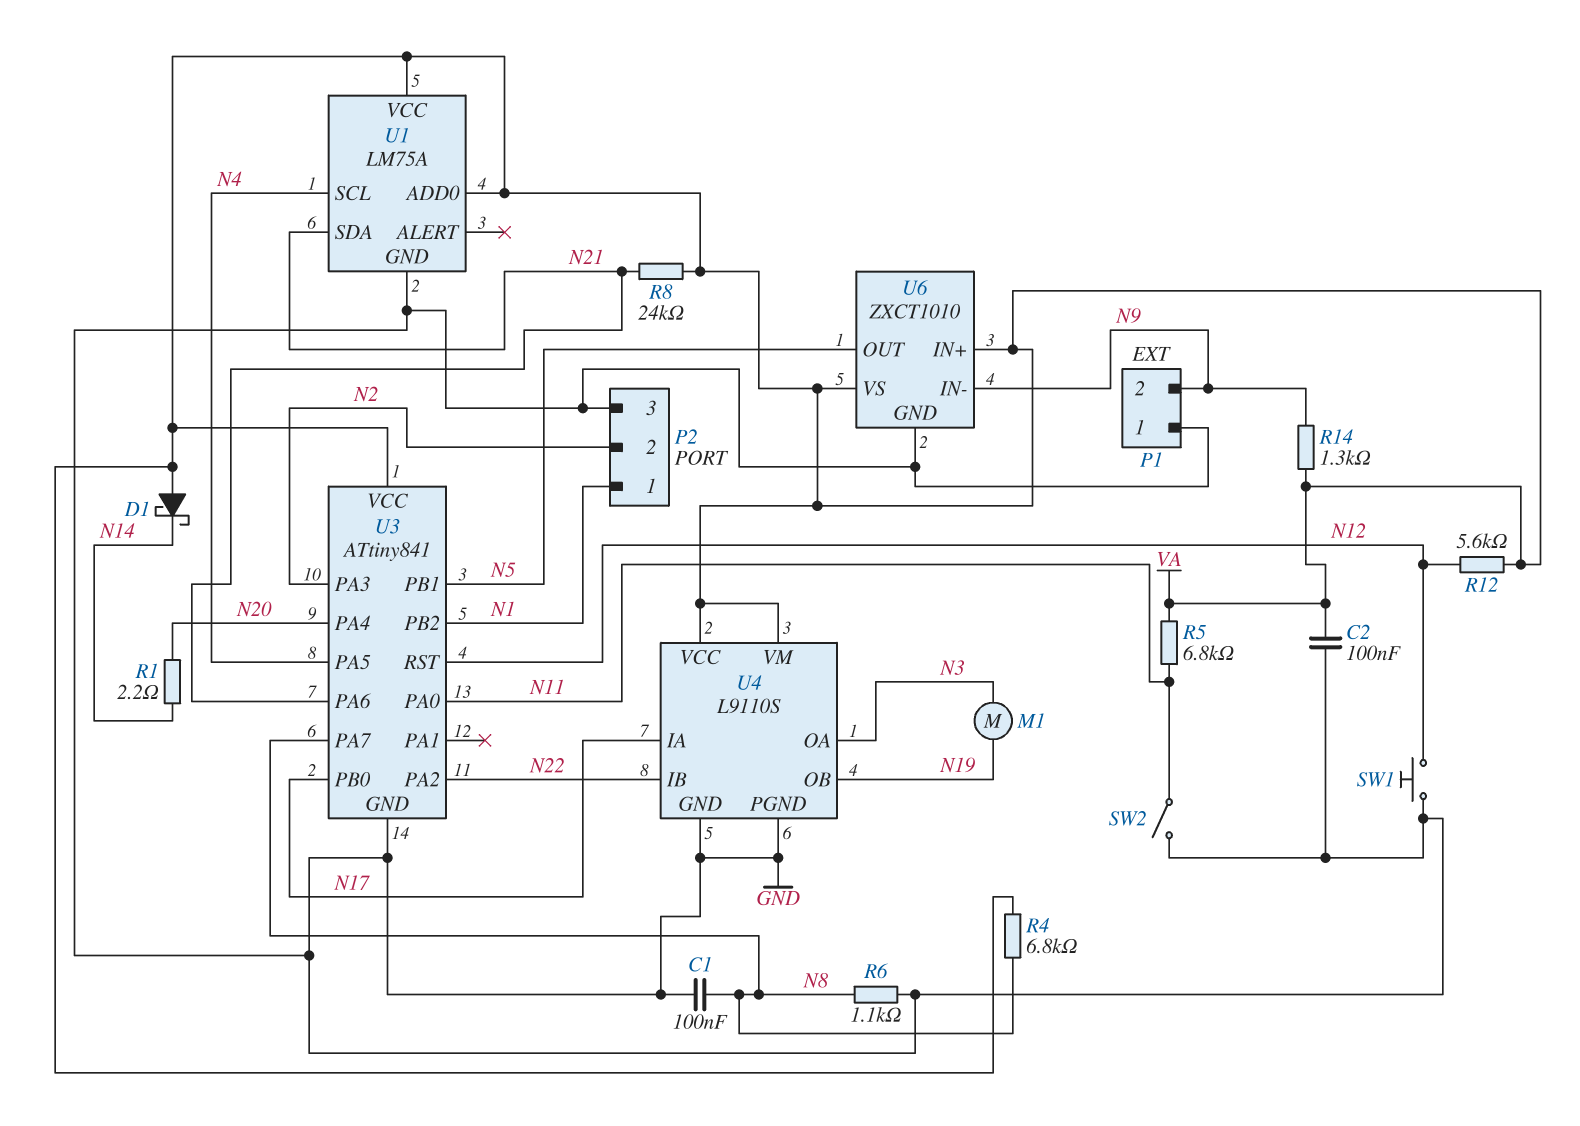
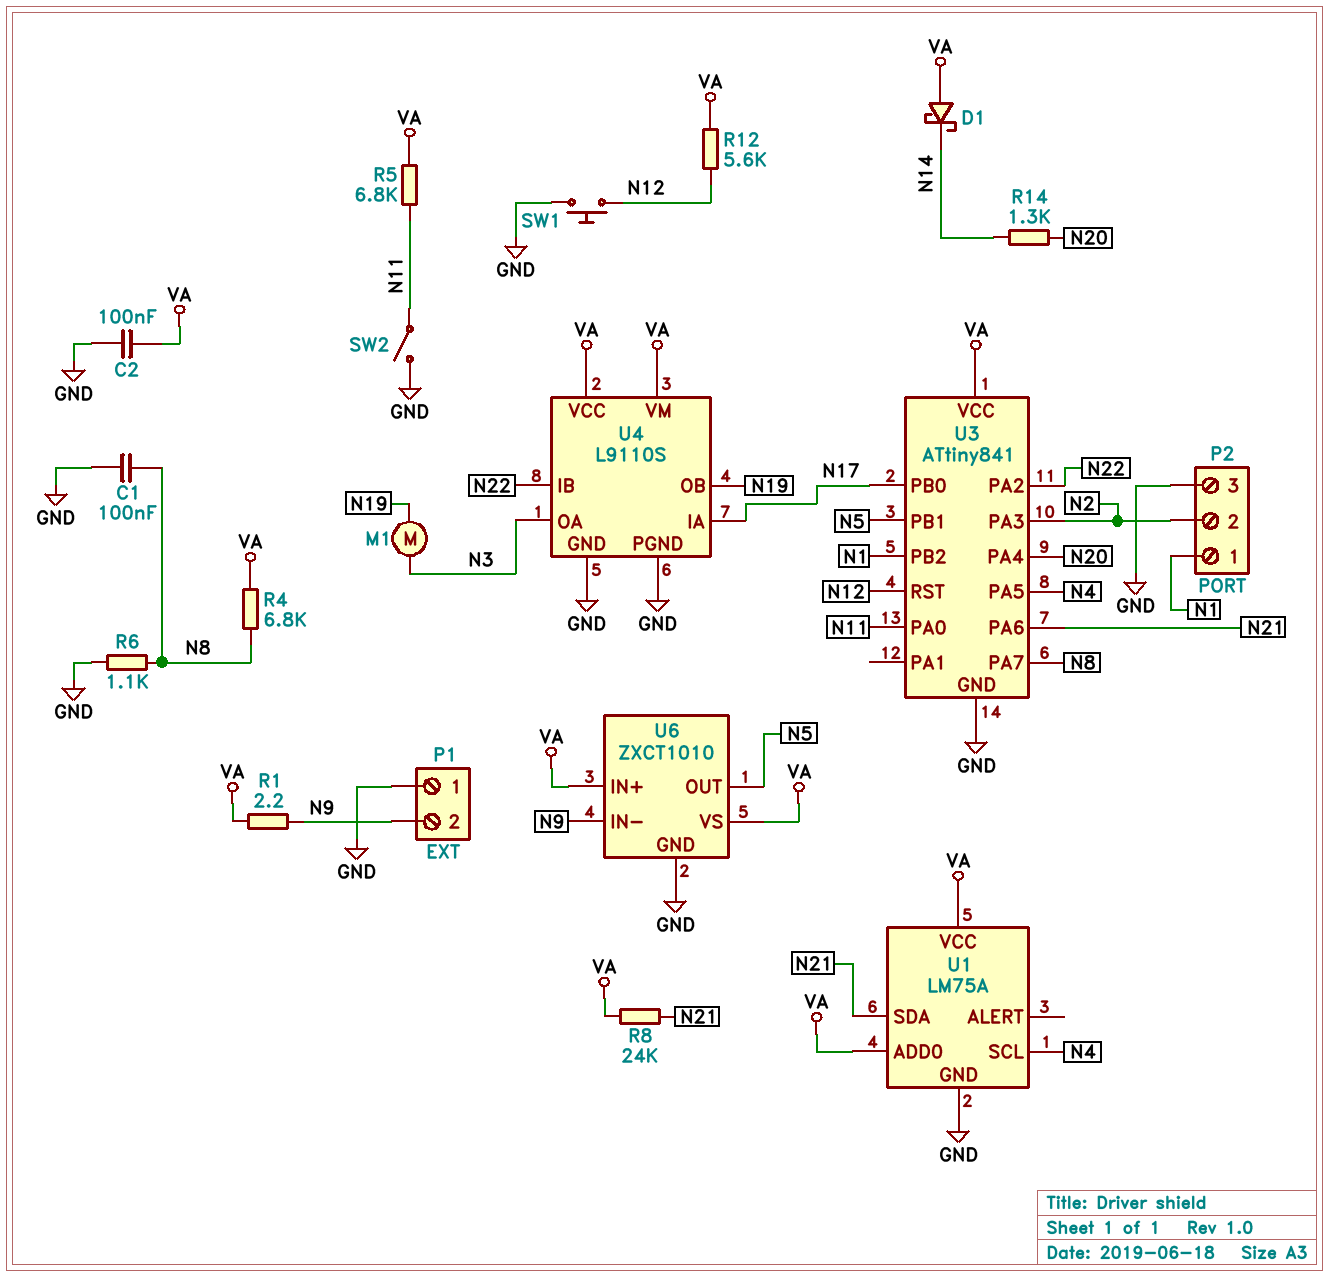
R1: 2.2 (N14, N20) -> 2.2 (N9, VA)
R14: 1.3k (N9, VA) -> 1.3k (N14, N20)

